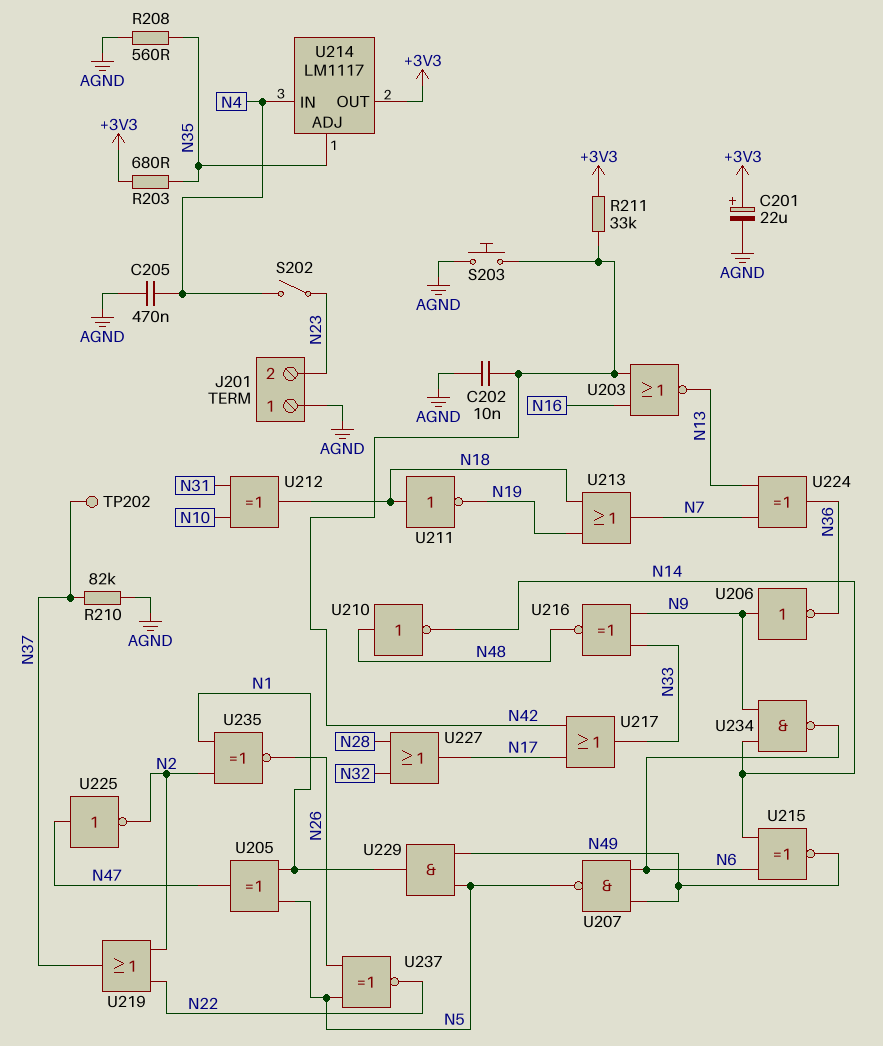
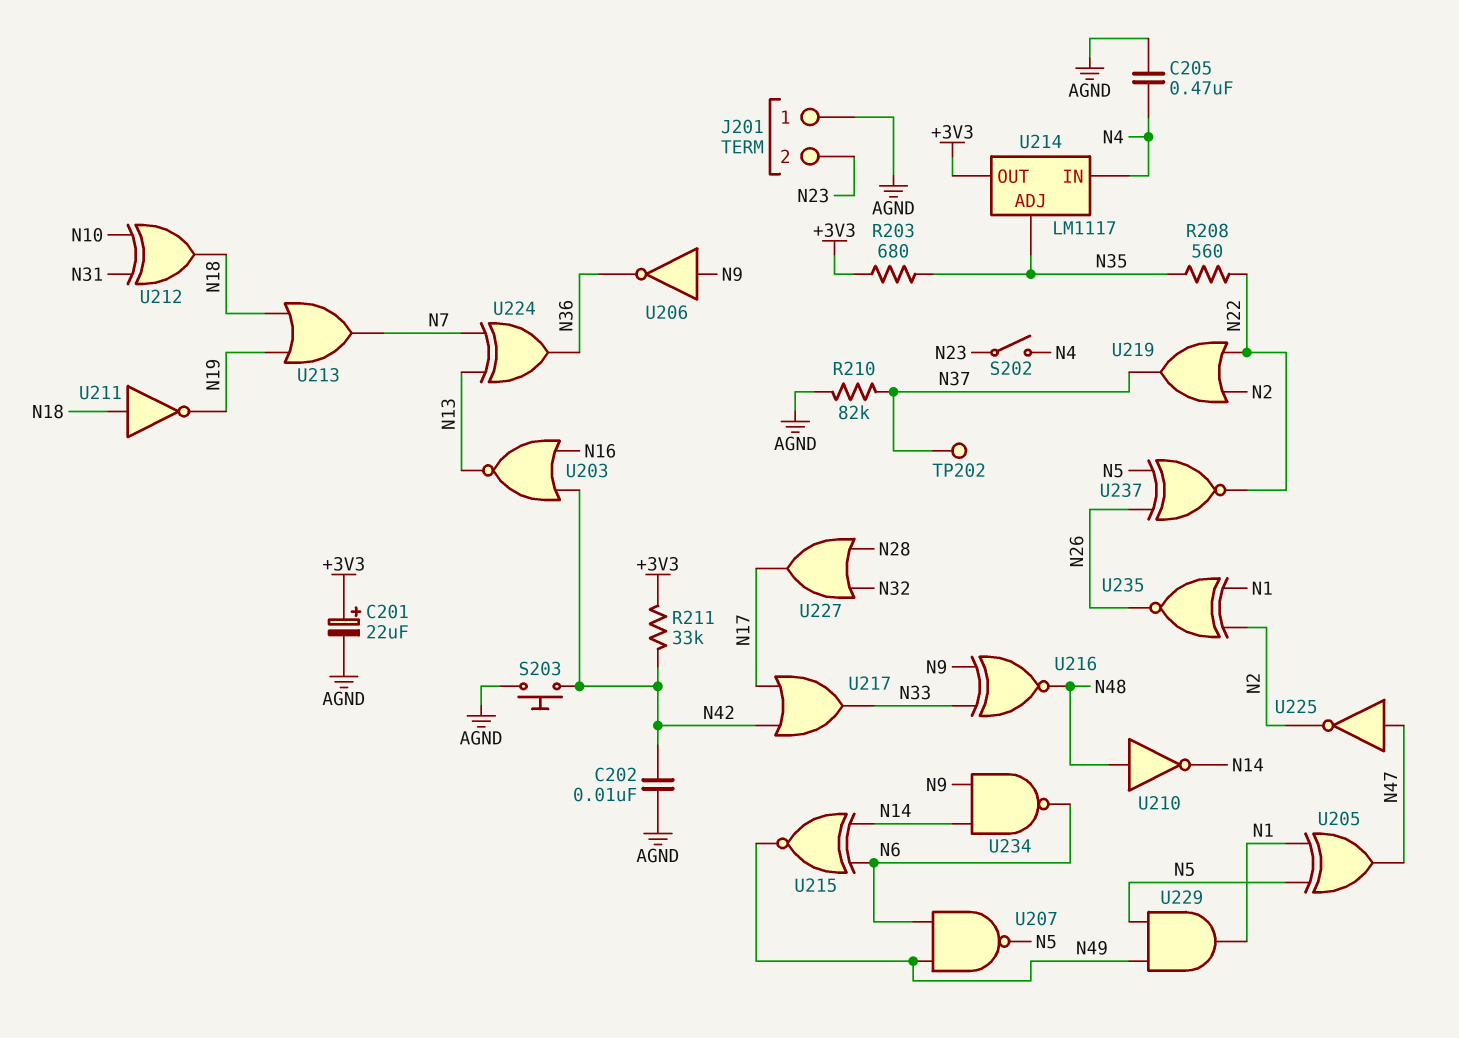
R208: 560 (AGND, N35) -> 560 (N22, N35)

